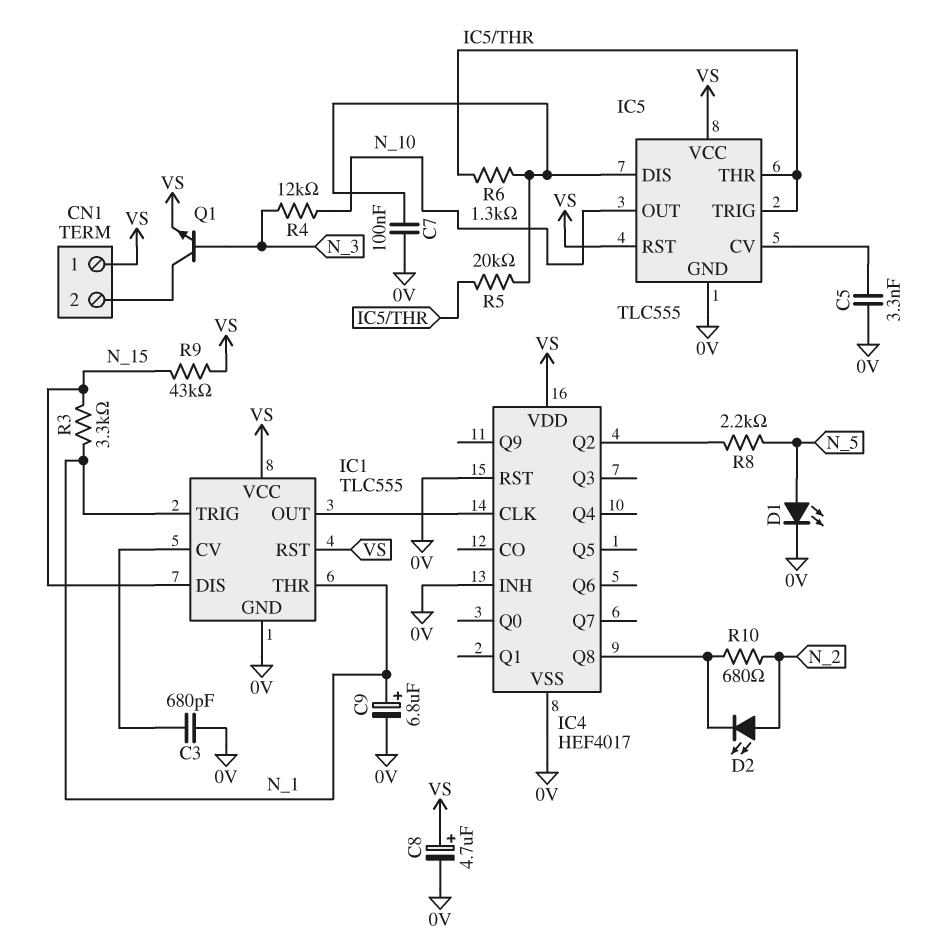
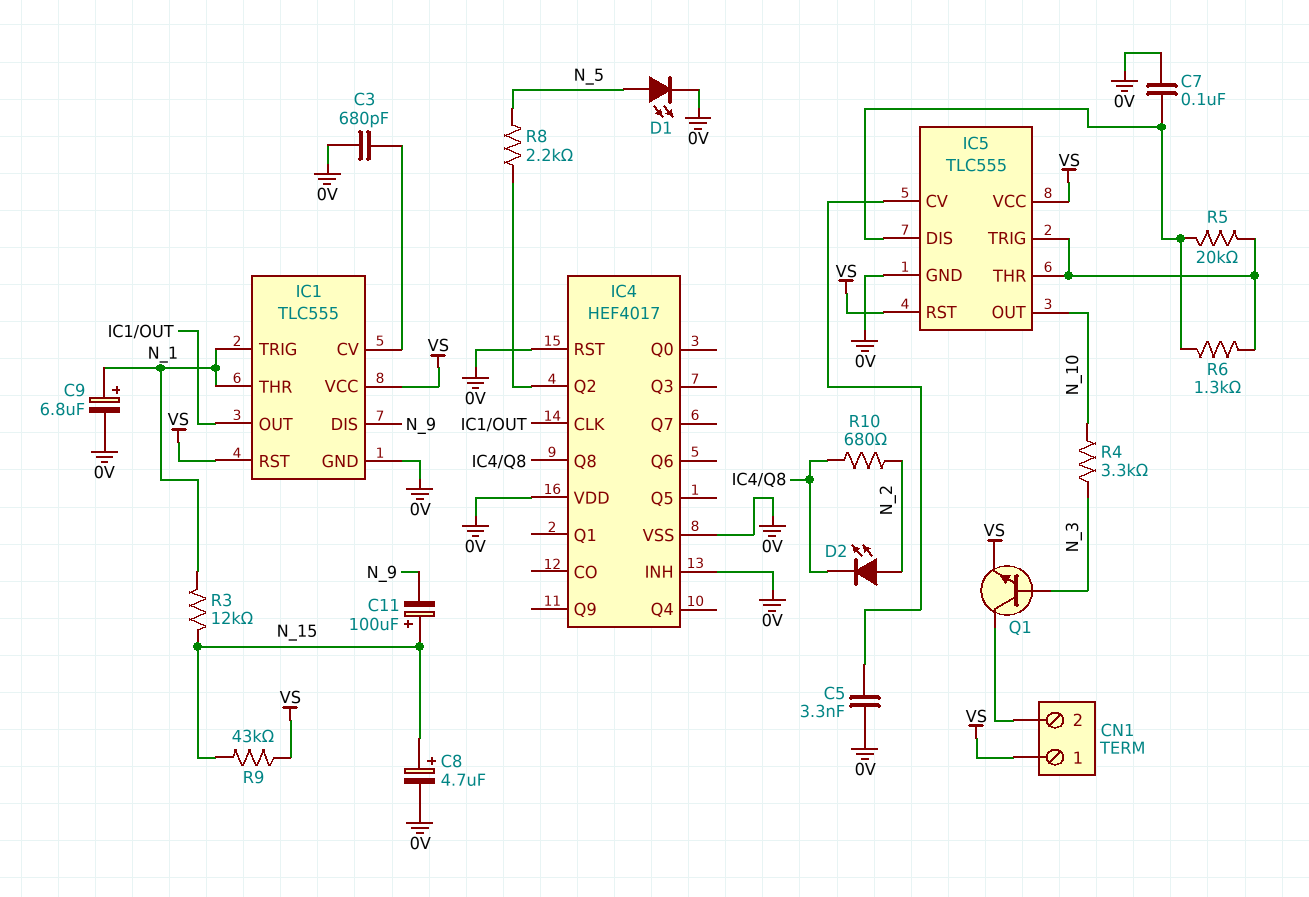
C8: 4.7uF (plus VS, minus 0V) -> 4.7uF (plus N_15, minus 0V)
C11: none -> 100uF (plus N_15, minus N_9)
IC1 pin DIS: N_15 -> N_9
IC4 pin VDD: VS -> 0V
R3: 3.3k (N_1, N_15) -> 12k (N_1, N_15)
R4: 12k (N_3, N_10) -> 3.3k (N_3, N_10)

